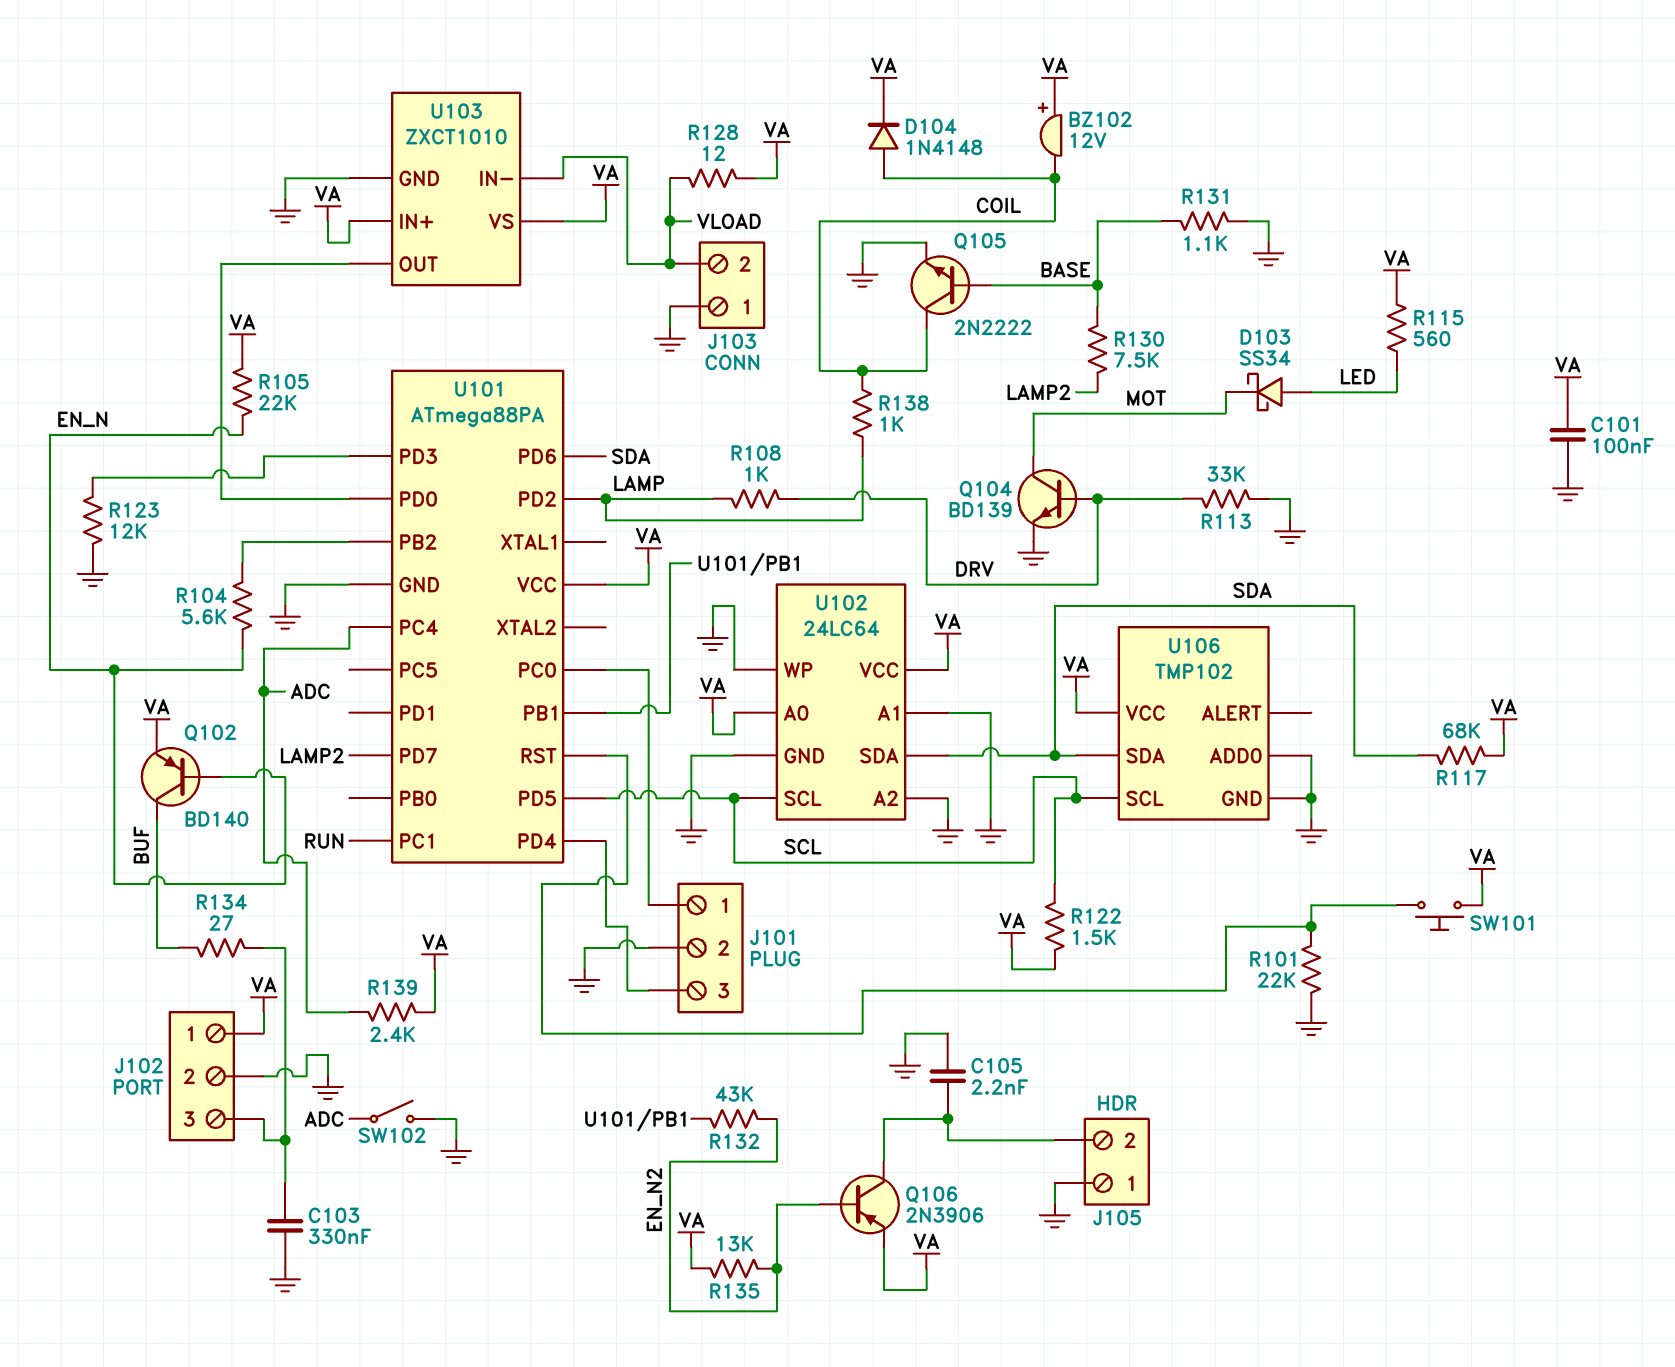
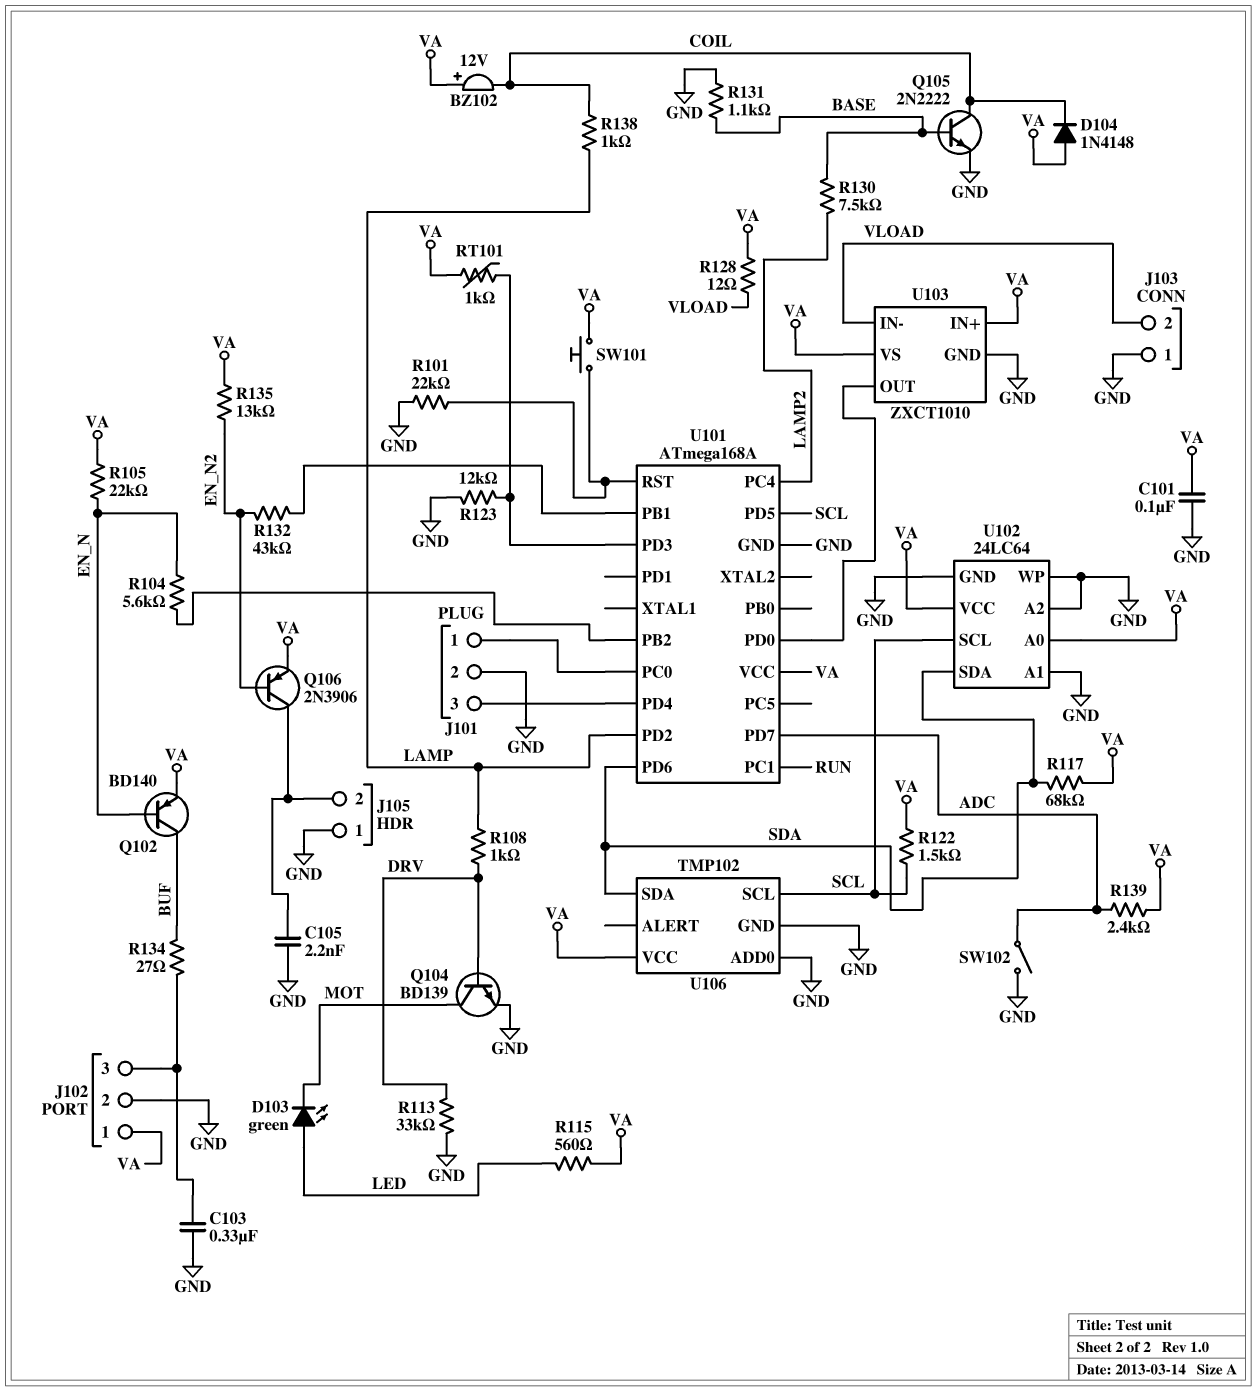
D103: schottky SS34 (A LED, K MOT) -> LED green (A LED, K MOT)
D104: diode 1N4148 (A COIL, K VA) -> diode 1N4148 (A VA, K COIL)
RT101: none -> 1k (U101/PD3, VA)
U101: ATmega88PA -> ATmega168A
U101 pin PC4: ADC -> LAMP2
U101 pin PD7: LAMP2 -> ADC

